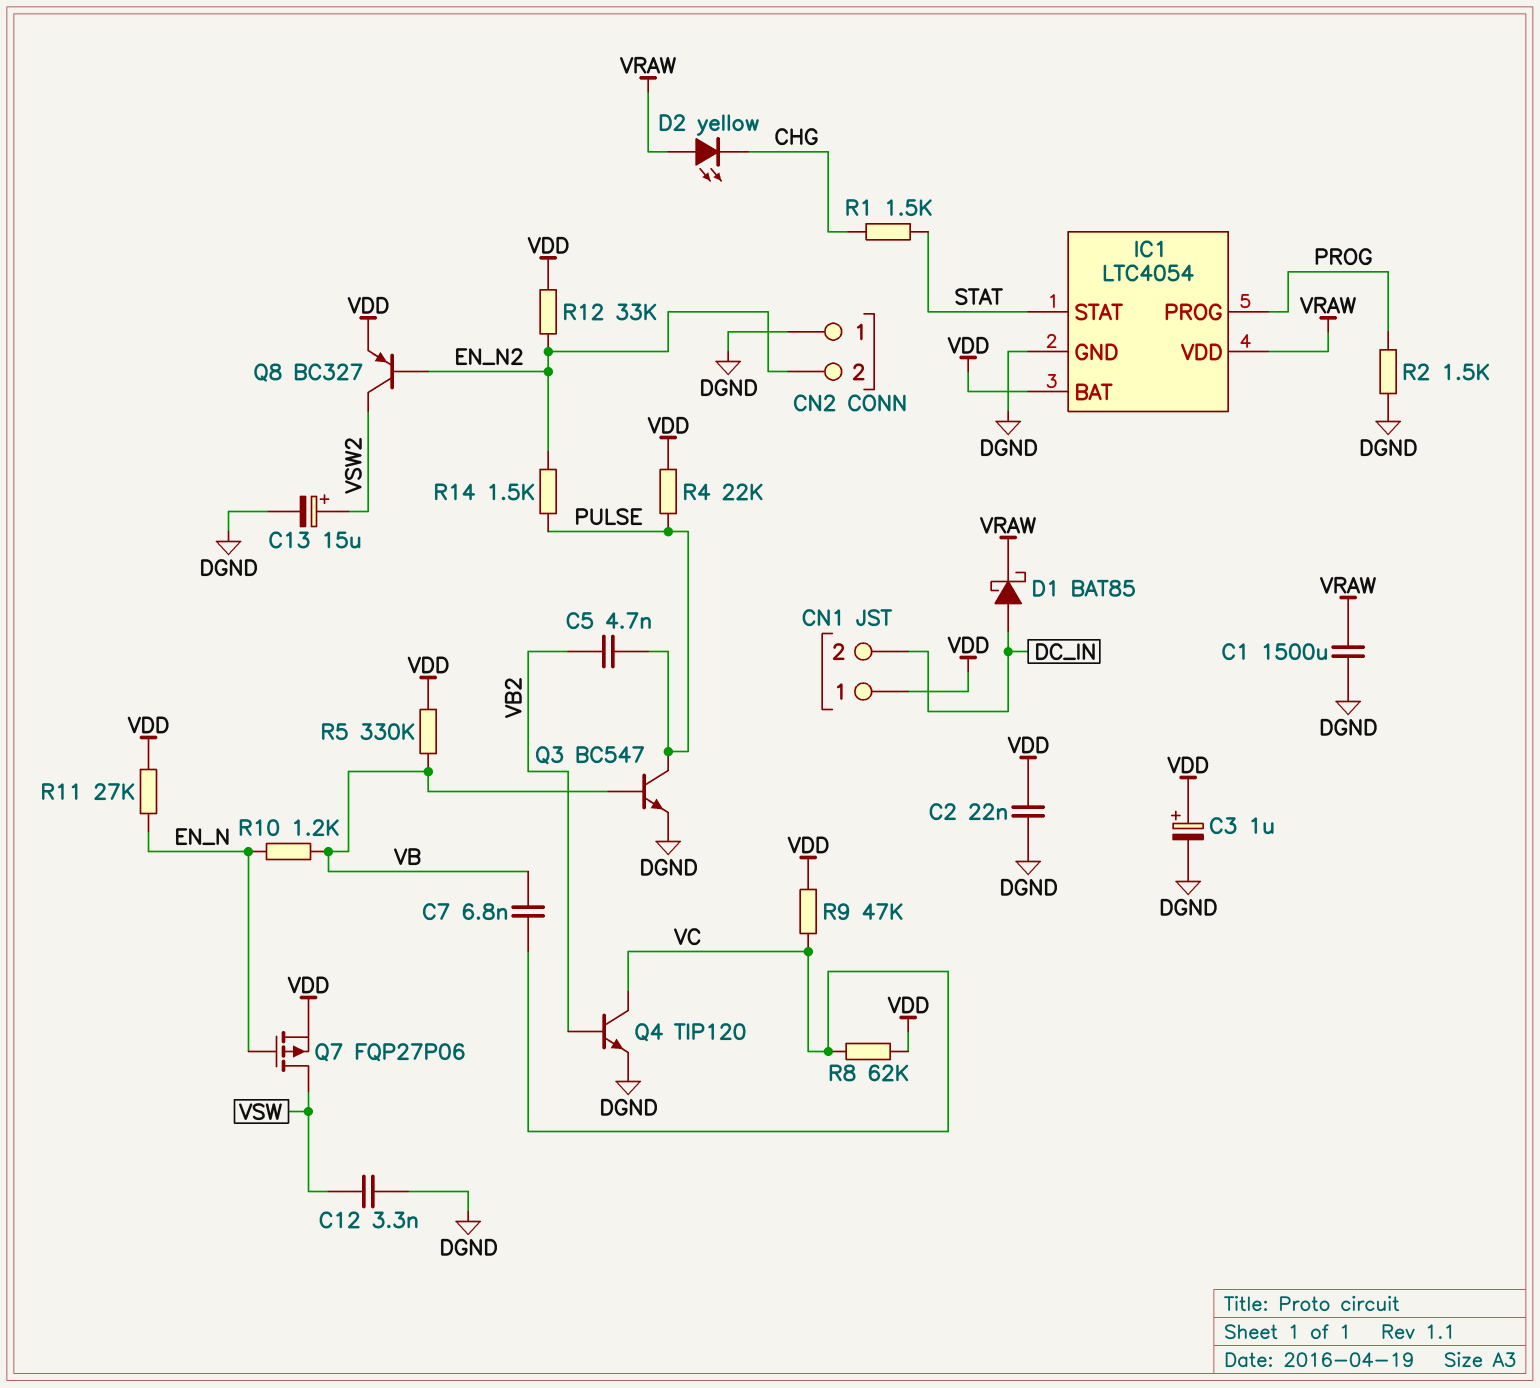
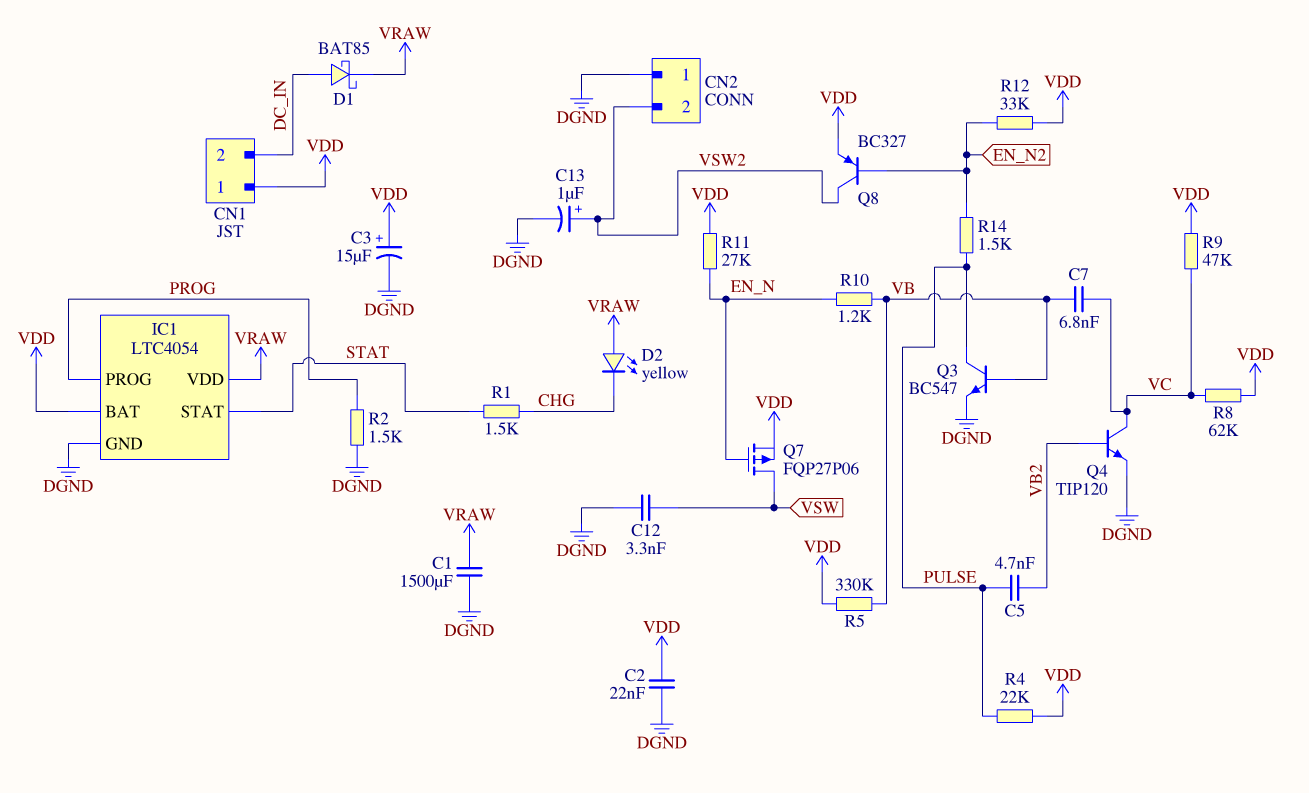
C3: 1uF (plus VDD, minus DGND) -> 15uF (plus VDD, minus DGND)
C13: 15uF (plus VSW2, minus DGND) -> 1uF (plus VSW2, minus DGND)
CN2 pin 2: EN_N2 -> VSW2

